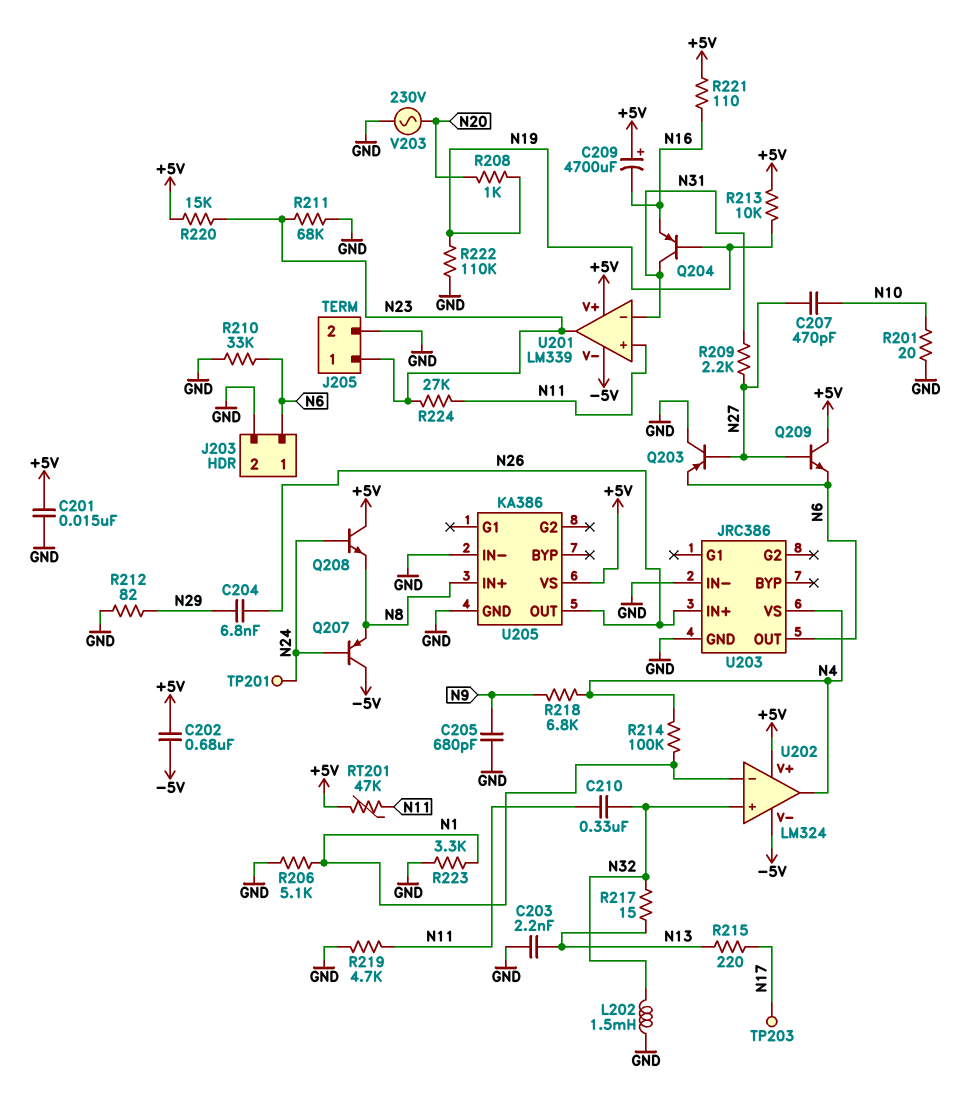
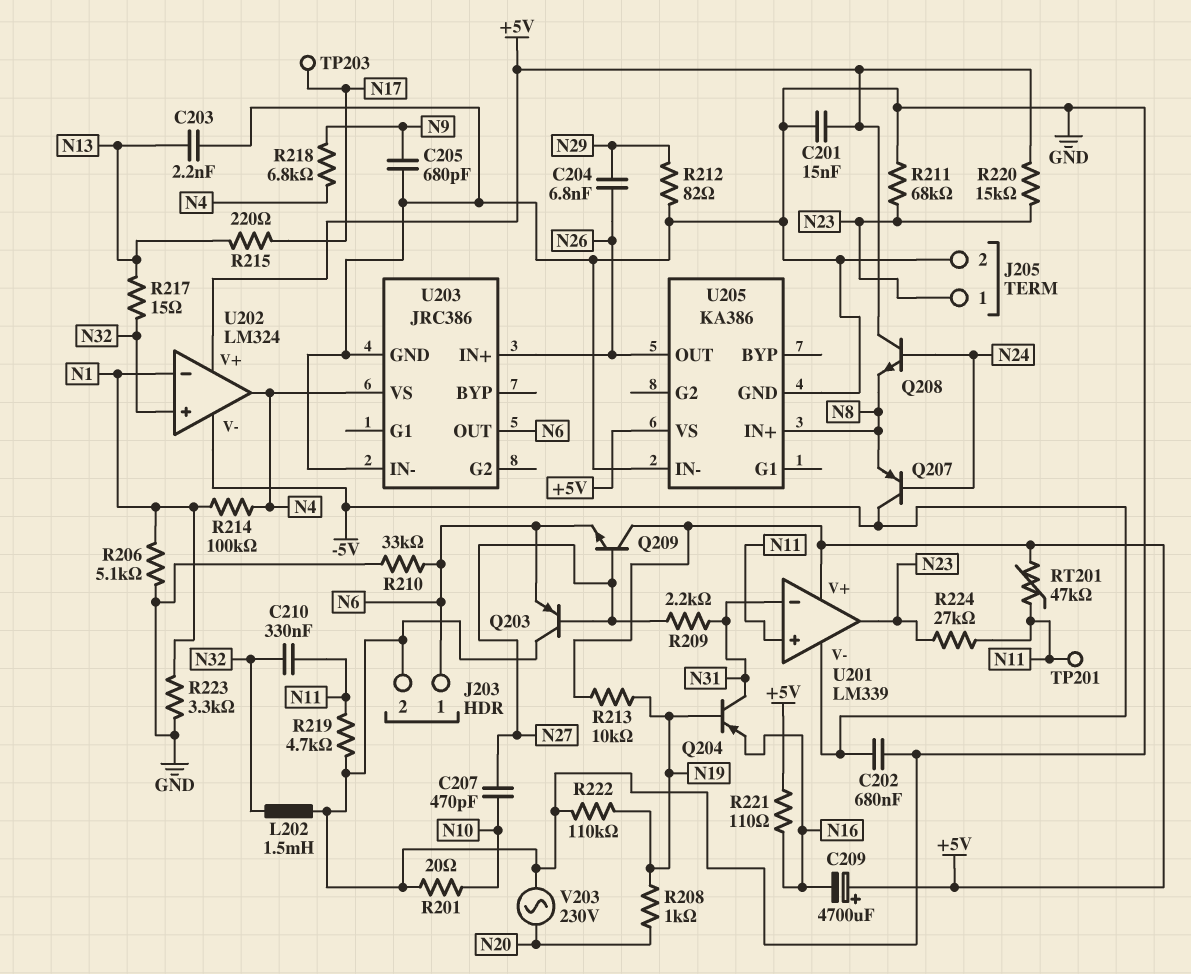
C202: 680nF (+5V, -5V) -> 680nF (-5V, GND)
TP201: test point (N24) -> test point (N11)

